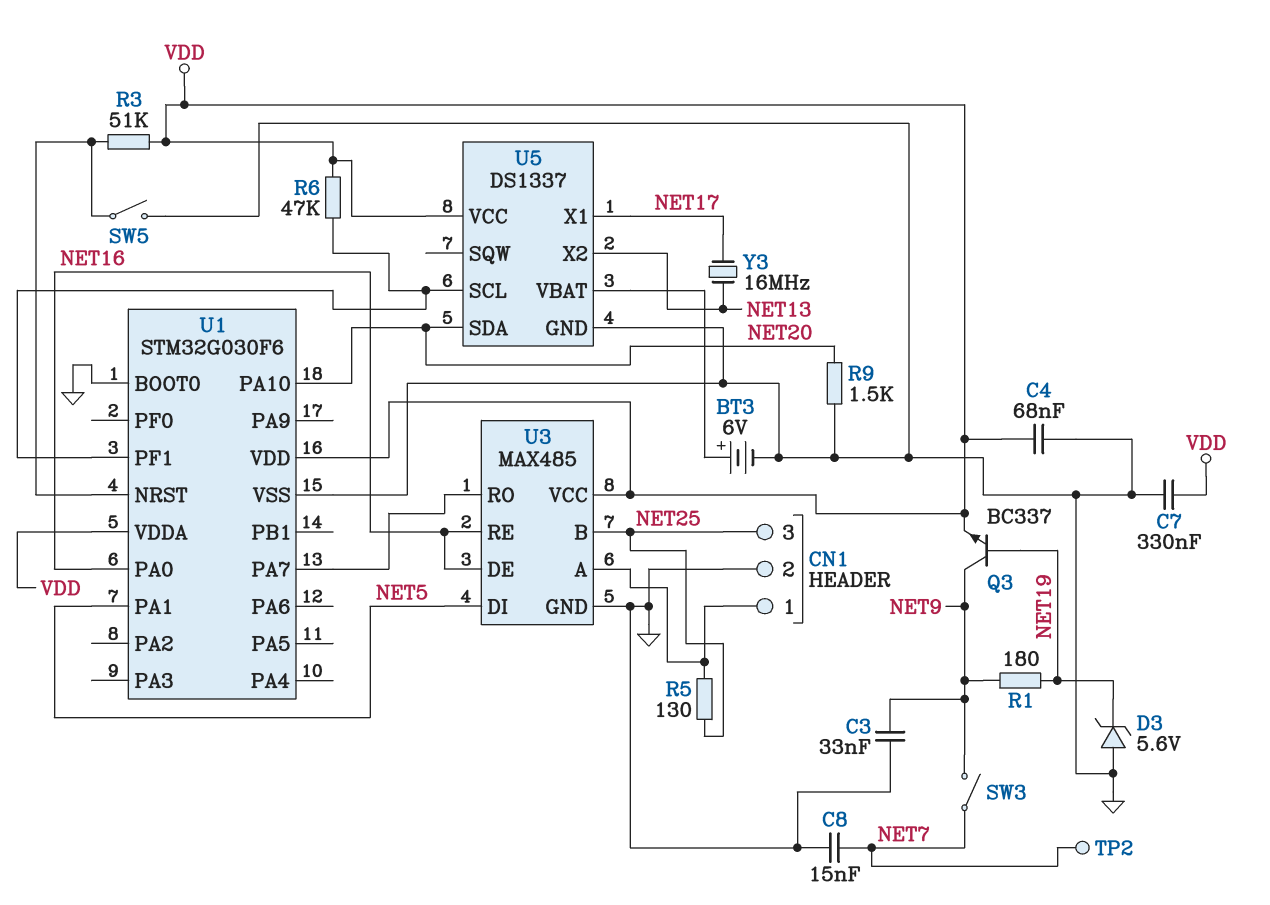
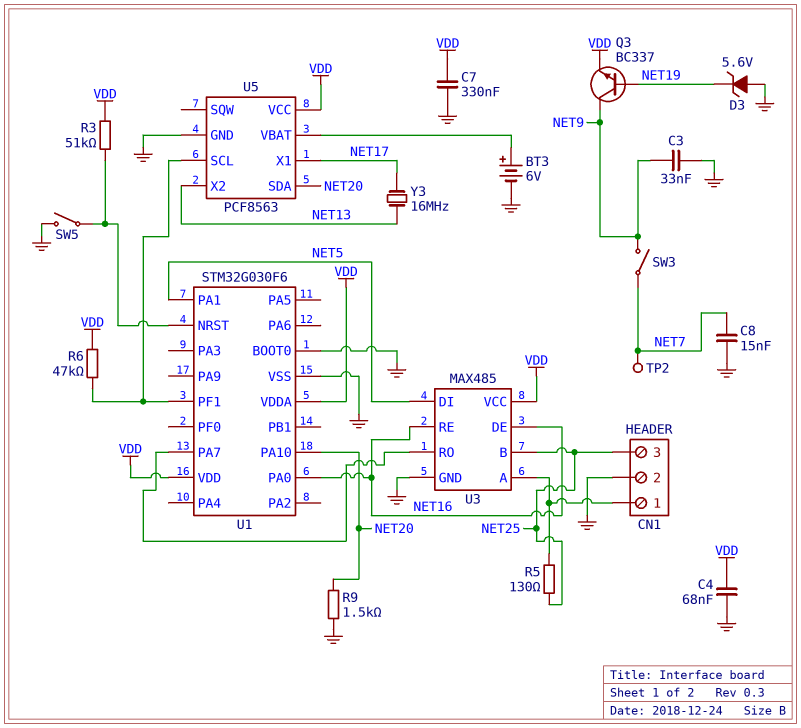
R1: 180 (NET9, NET19) -> none
U5: DS1337 -> PCF8563

